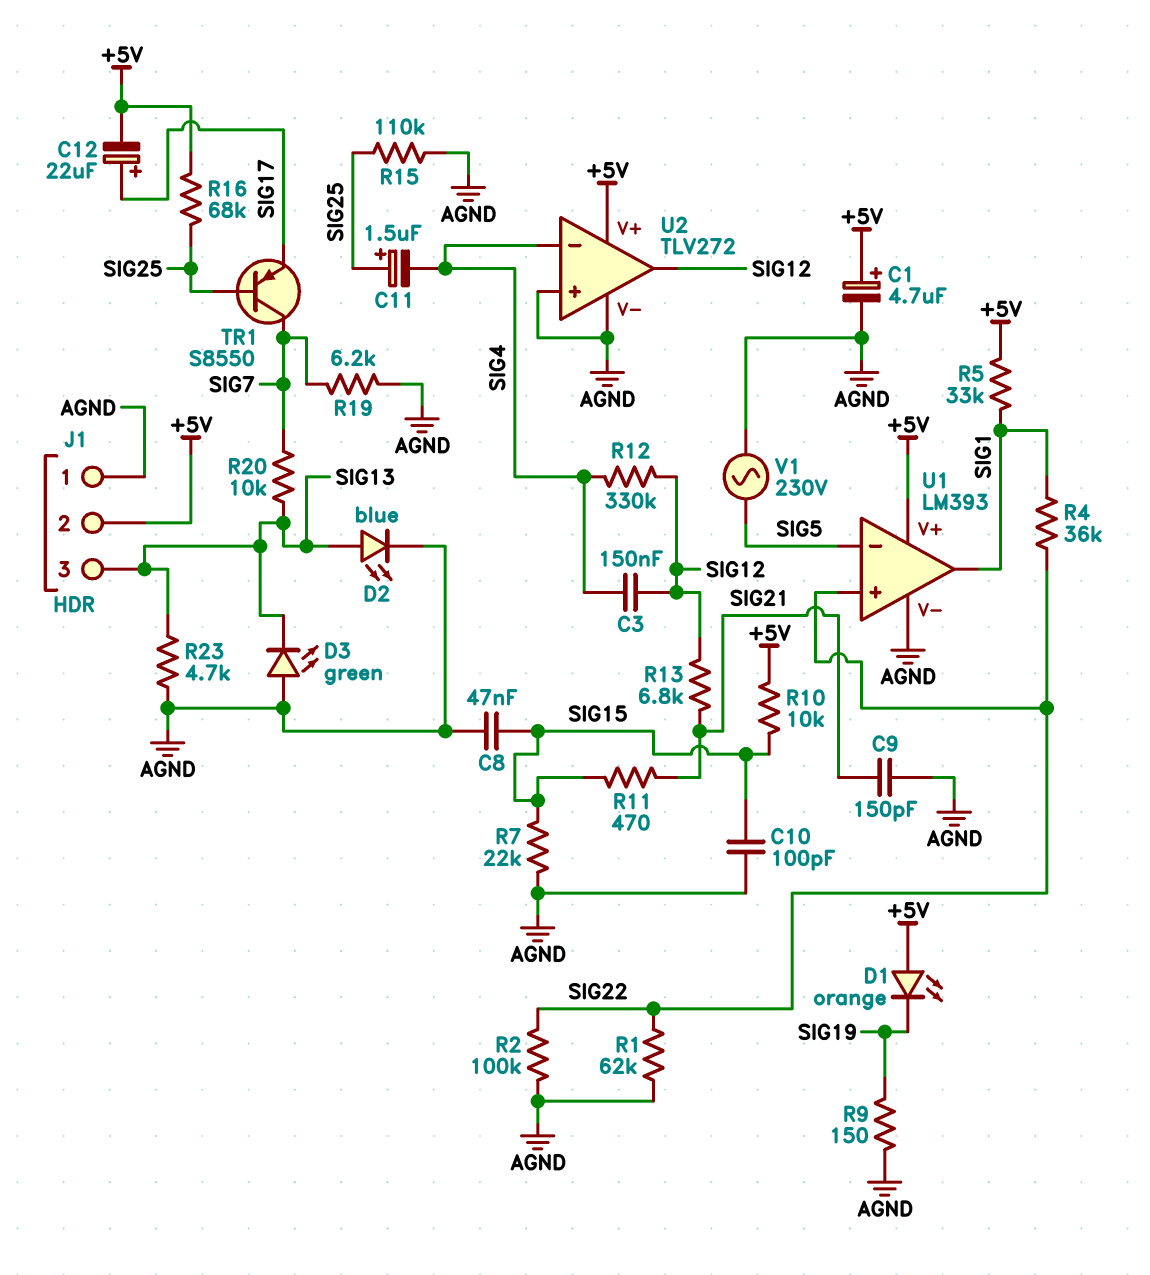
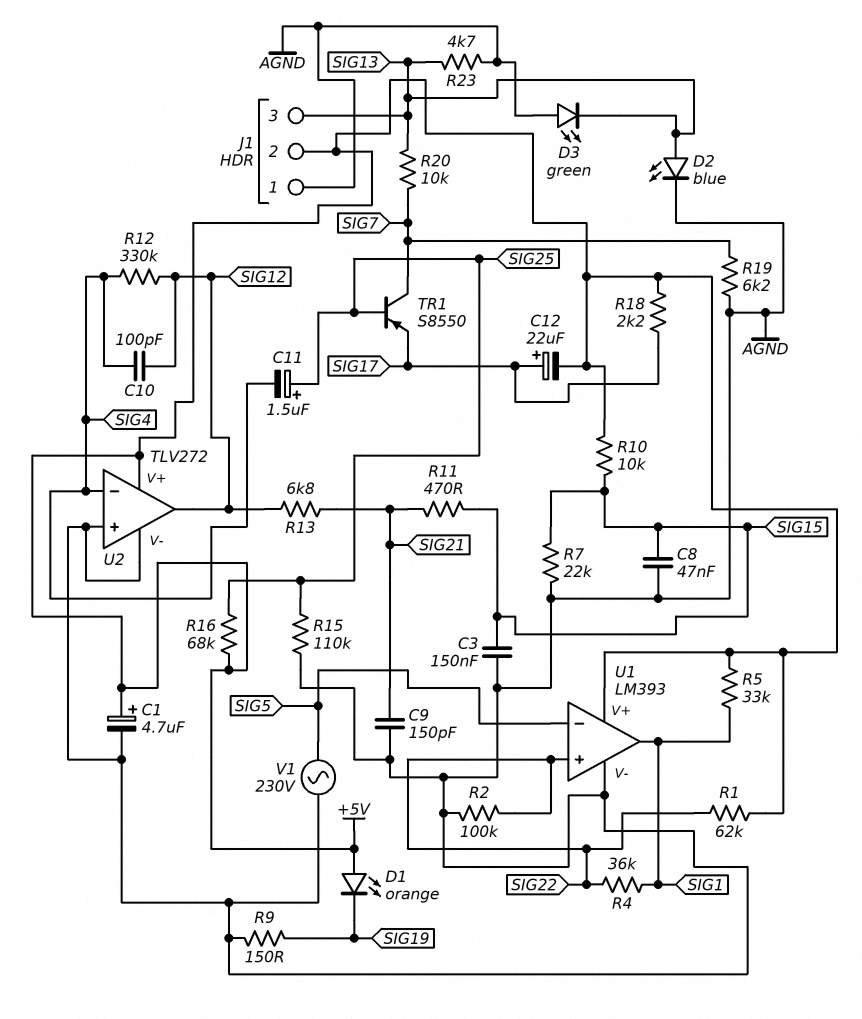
C3: 150nF (SIG4, SIG12) -> 150nF (AGND, SIG15)
C10: 100pF (AGND, SIG15) -> 100pF (SIG4, SIG12)
R1: 62k (AGND, SIG22) -> 62k (+5V, SIG22)
R18: none -> 2.2k (+5V, SIG17)

